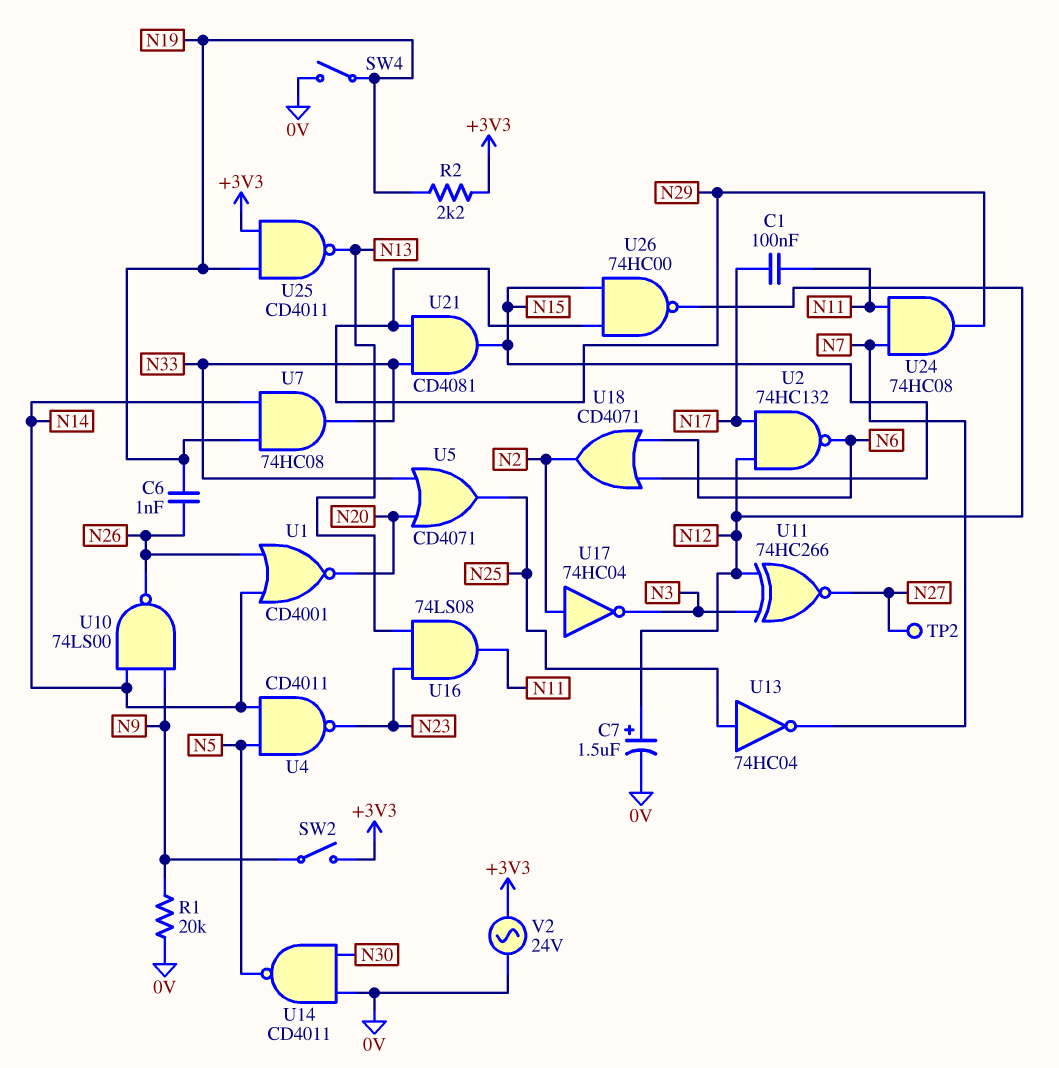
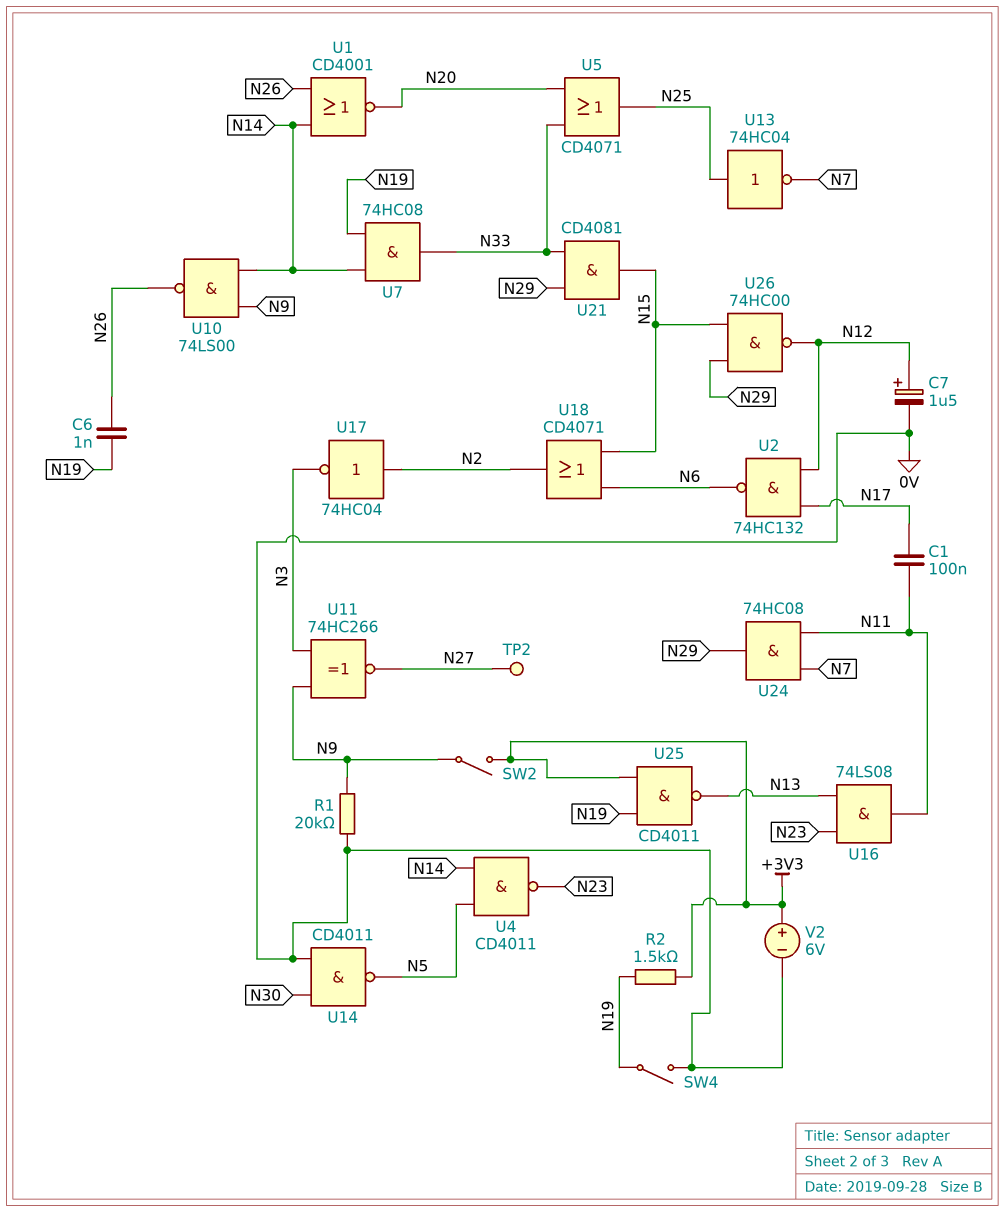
R2: 2.2k (+3V3, N19) -> 1.5k (+3V3, N19)
U11: XNOR 74HC266 (in N3, in N12, out N27) -> XNOR 74HC266 (in N3, in N9, out N27)
V2: AC 24V (+3V3, 0V) -> 6V (plus +3V3, minus 0V)

